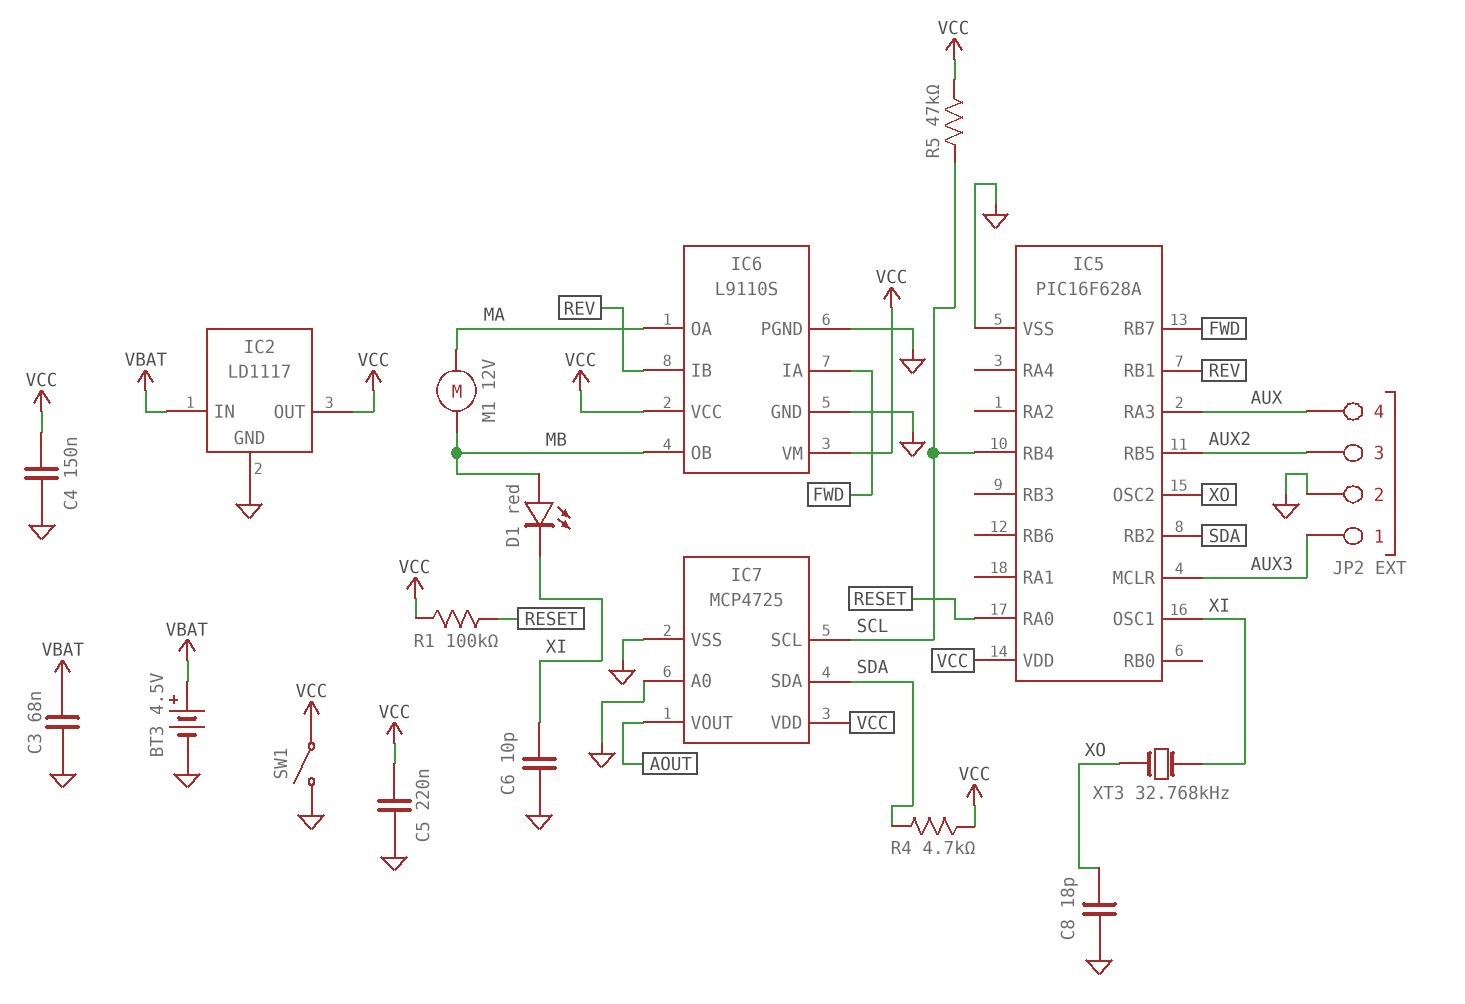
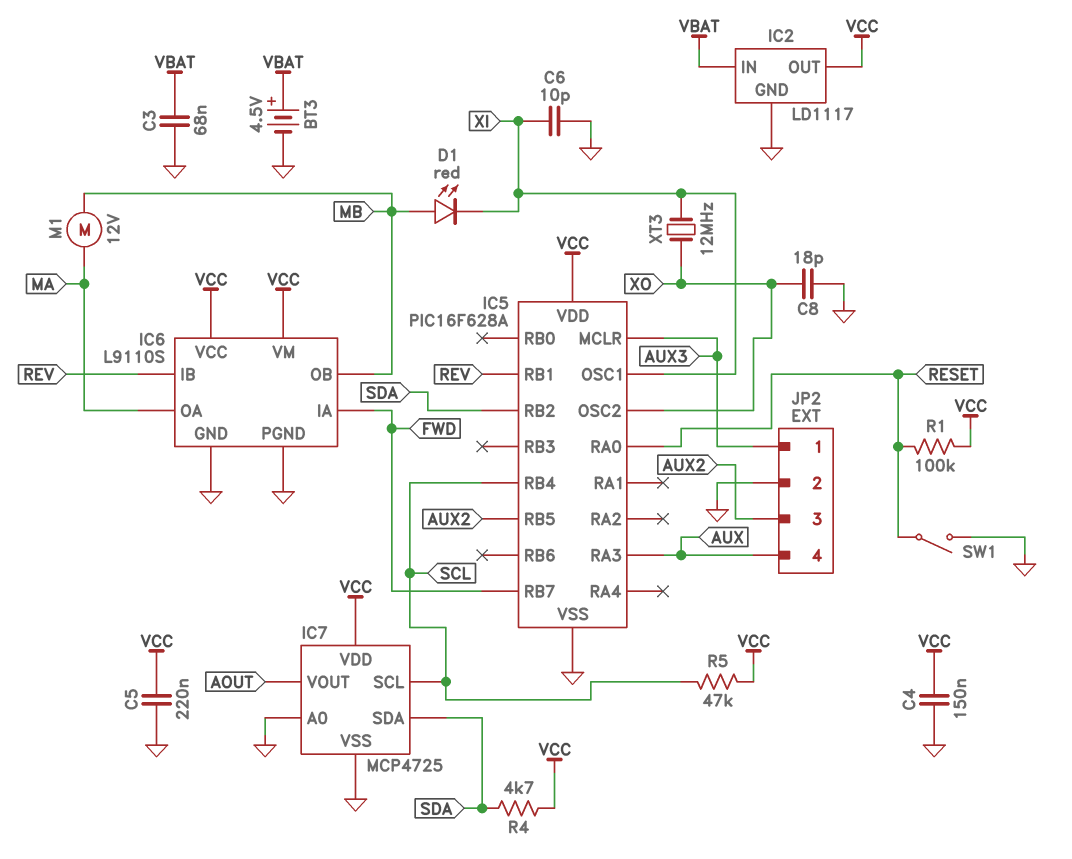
SW1: switch (GND, VCC) -> switch (GND, RESET)
XT3: 32.768kHz (XI, XO) -> 12MHz (XI, XO)

